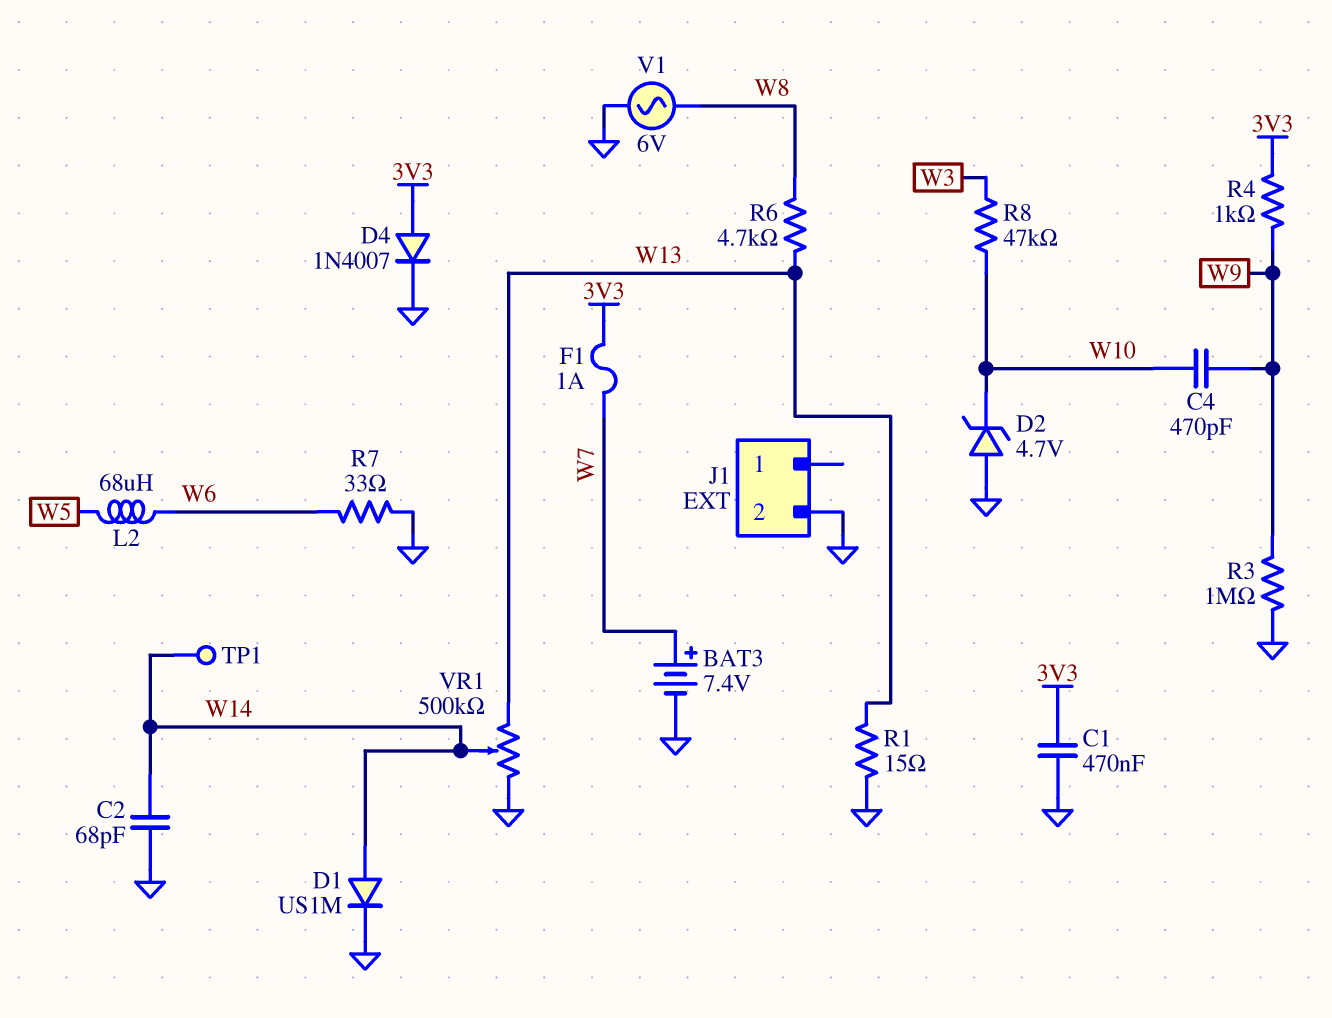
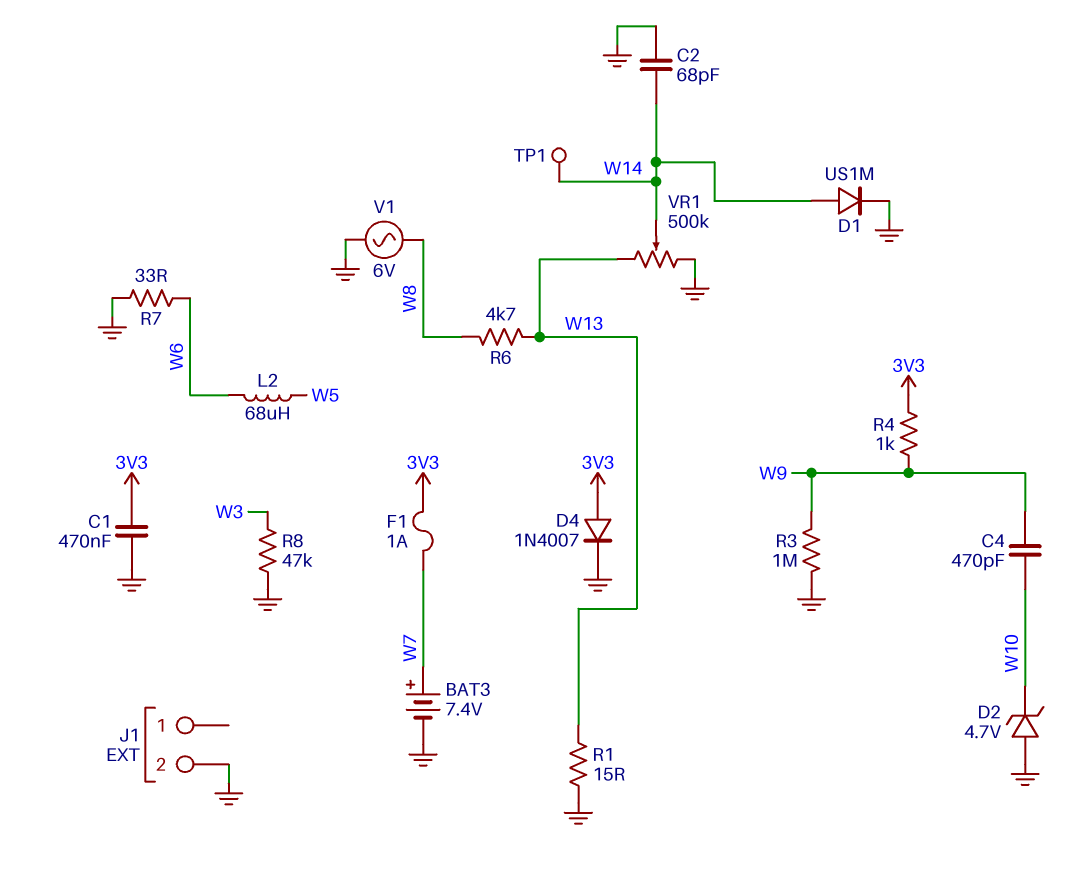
R8: 47k (W3, W10) -> 47k (GND, W3)

